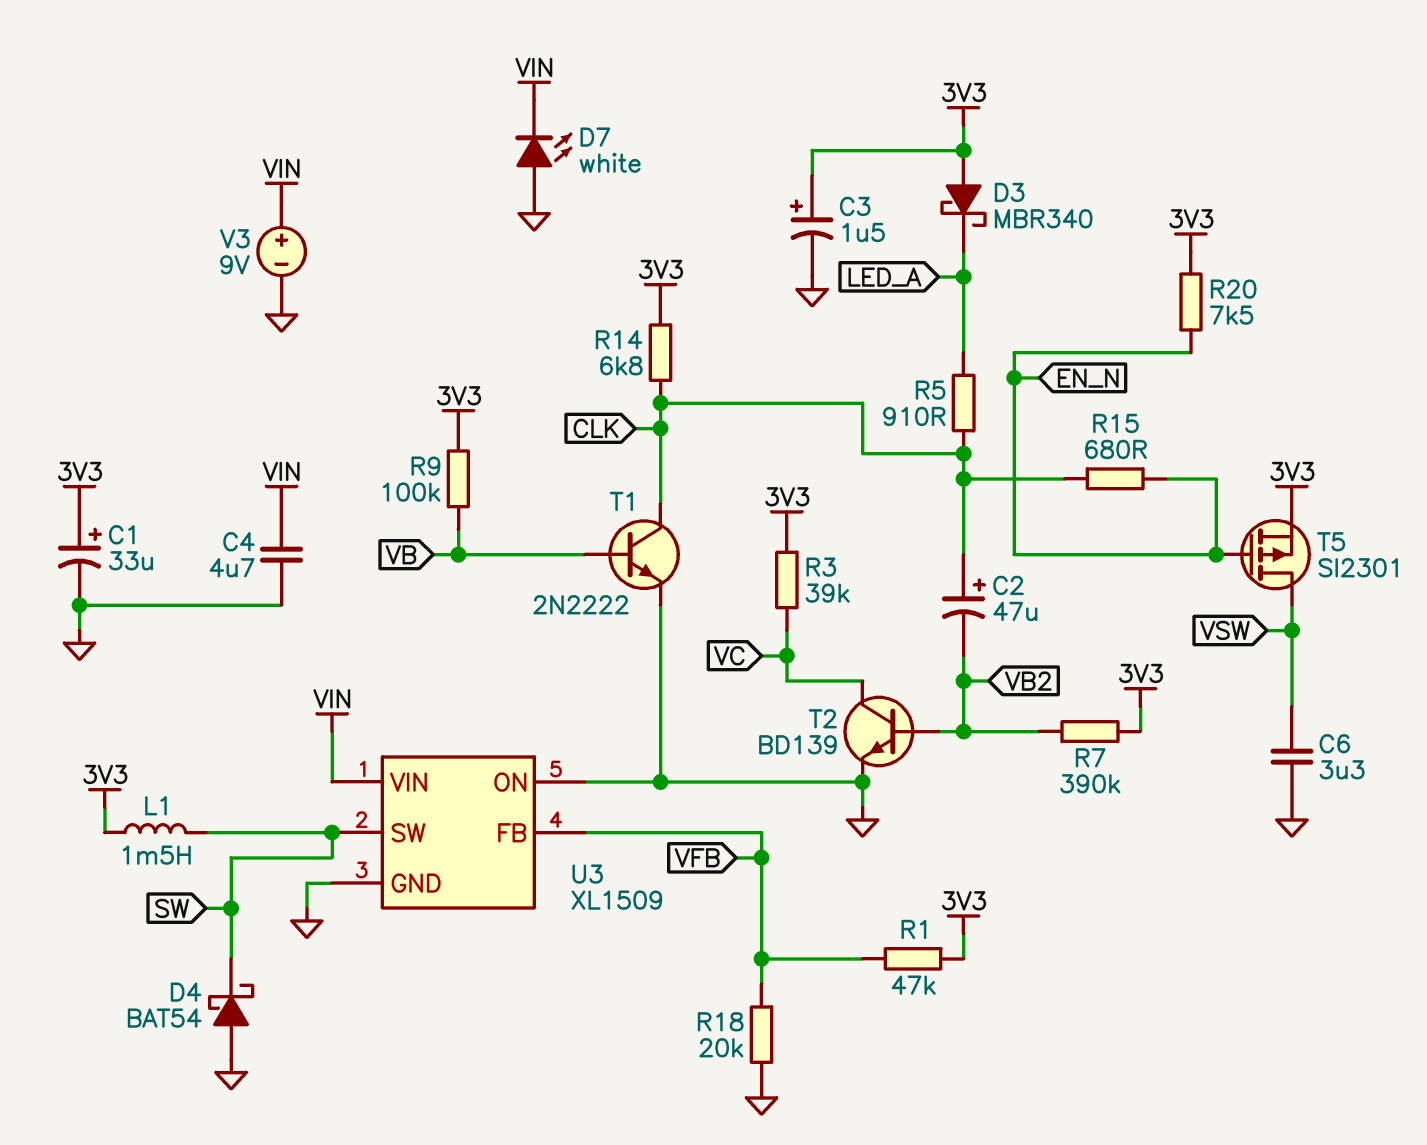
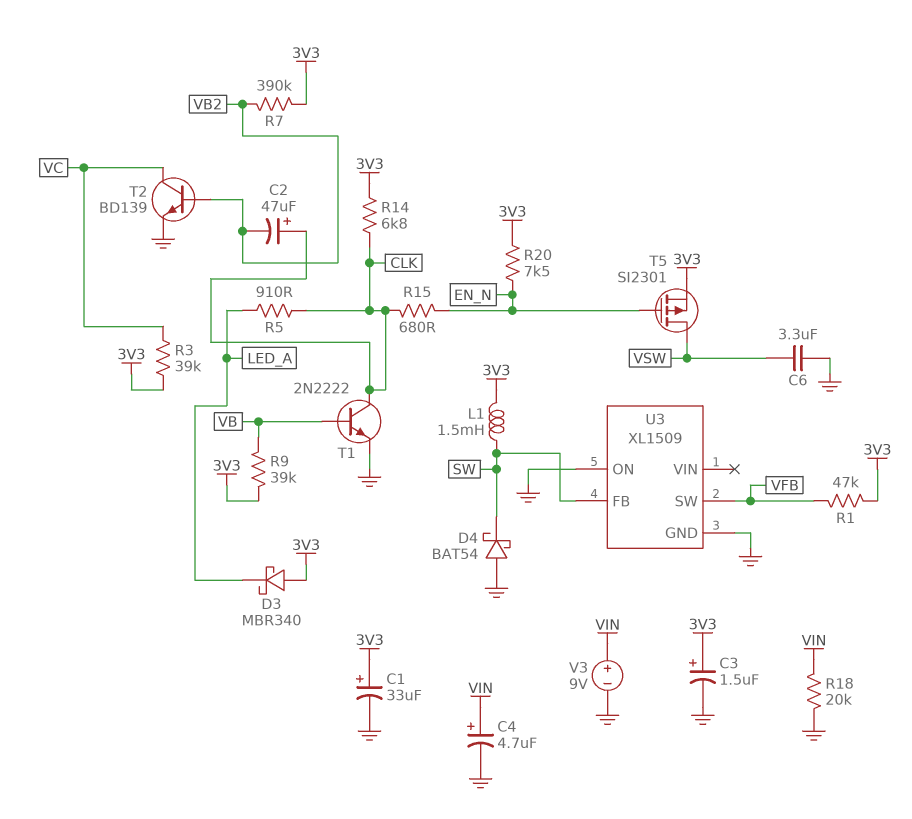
C4: 4.7uF (GND, VIN) -> 4.7uF (plus VIN, minus GND)
D7: LED white (A GND, K VIN) -> none
R9: 100k (3V3, VB) -> 39k (3V3, VB)
R18: 20k (GND, VFB) -> 20k (GND, VIN)
U3 pin FB: VFB -> SW
U3 pin SW: SW -> VFB
U3 pin VIN: VIN -> none

